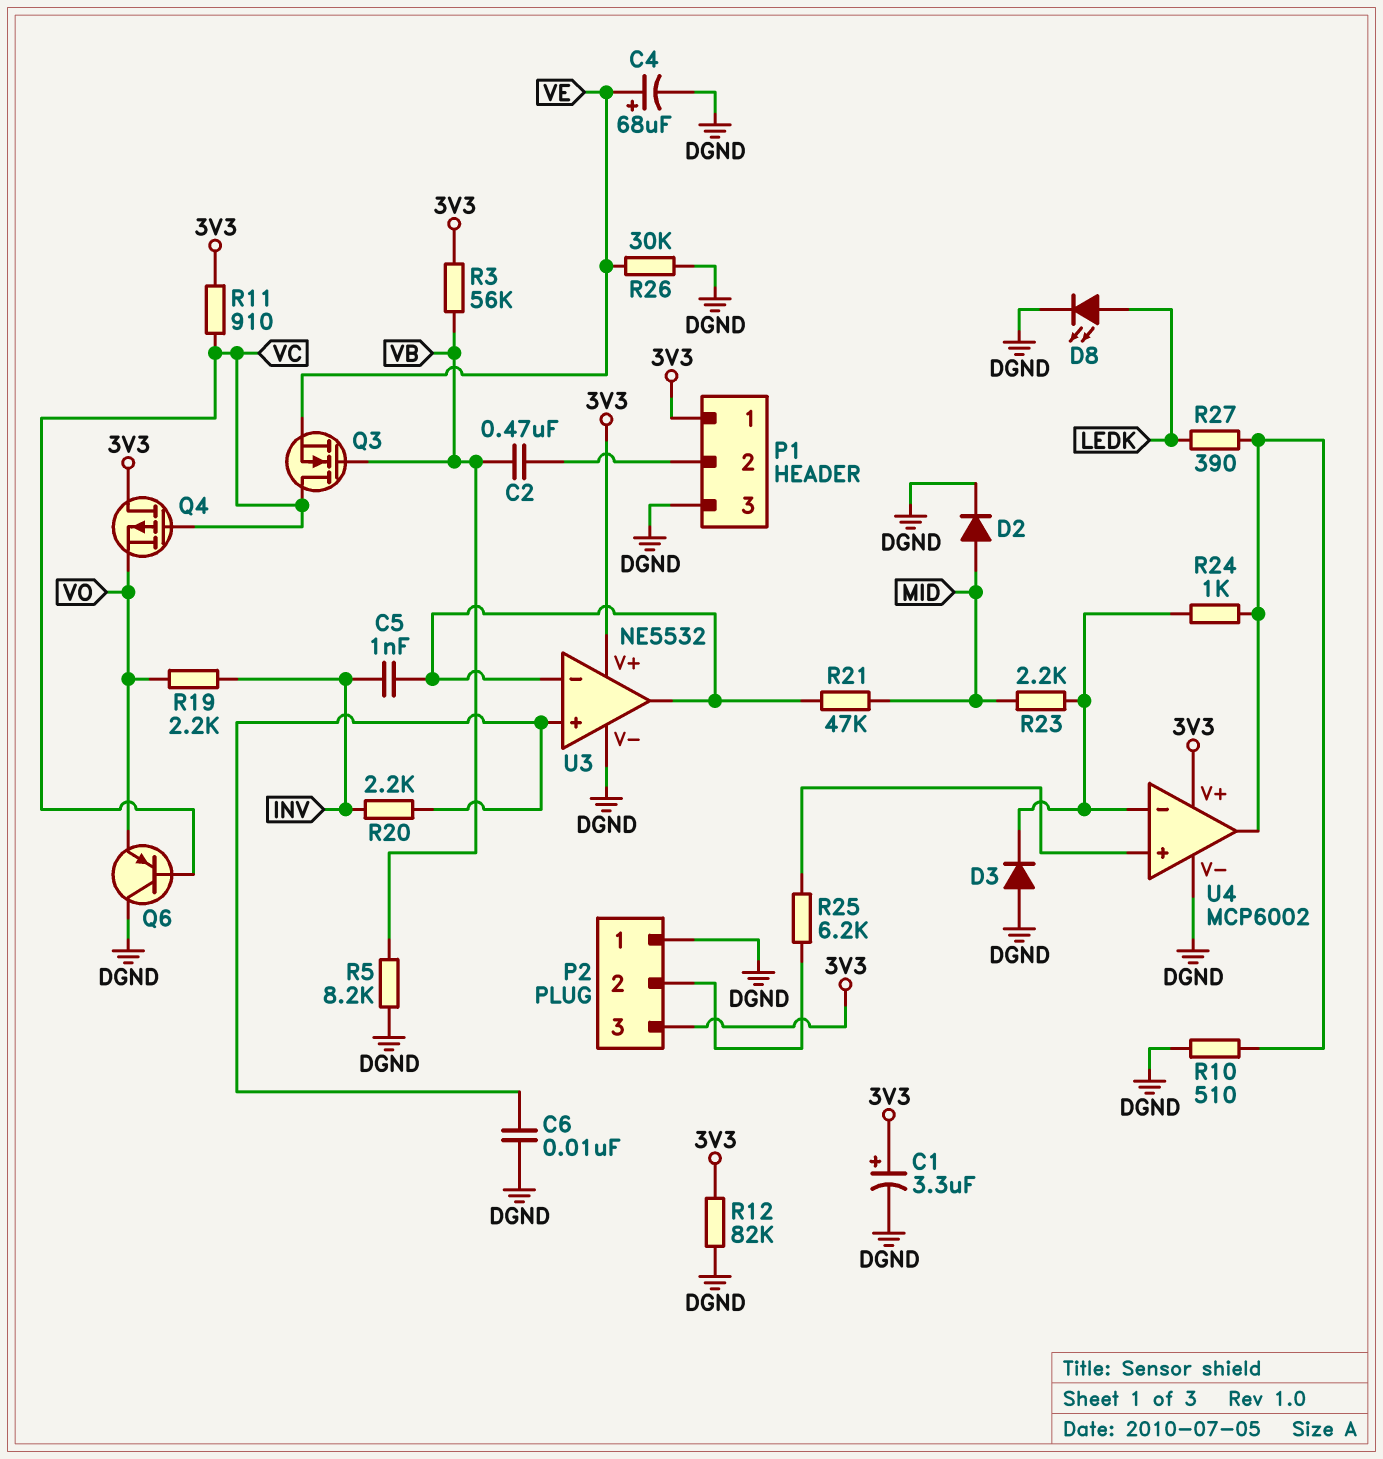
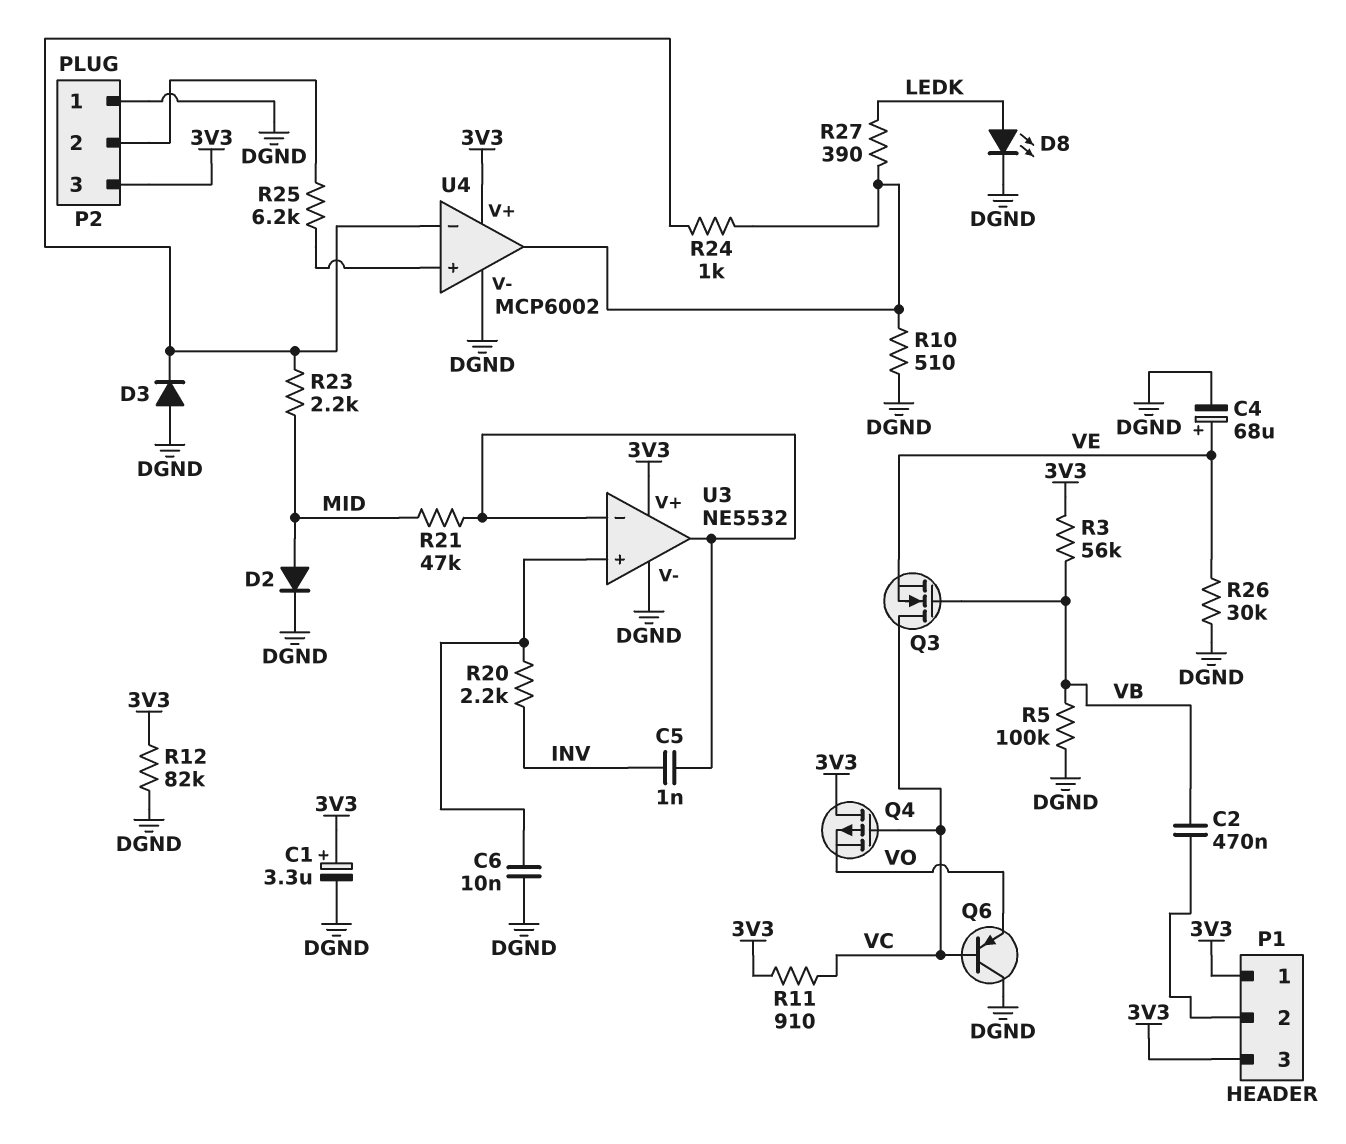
P1 pin 3: DGND -> 3V3
R5: 8.2k (DGND, VB) -> 100k (DGND, VB)
R19: 2.2k (INV, VO) -> none

